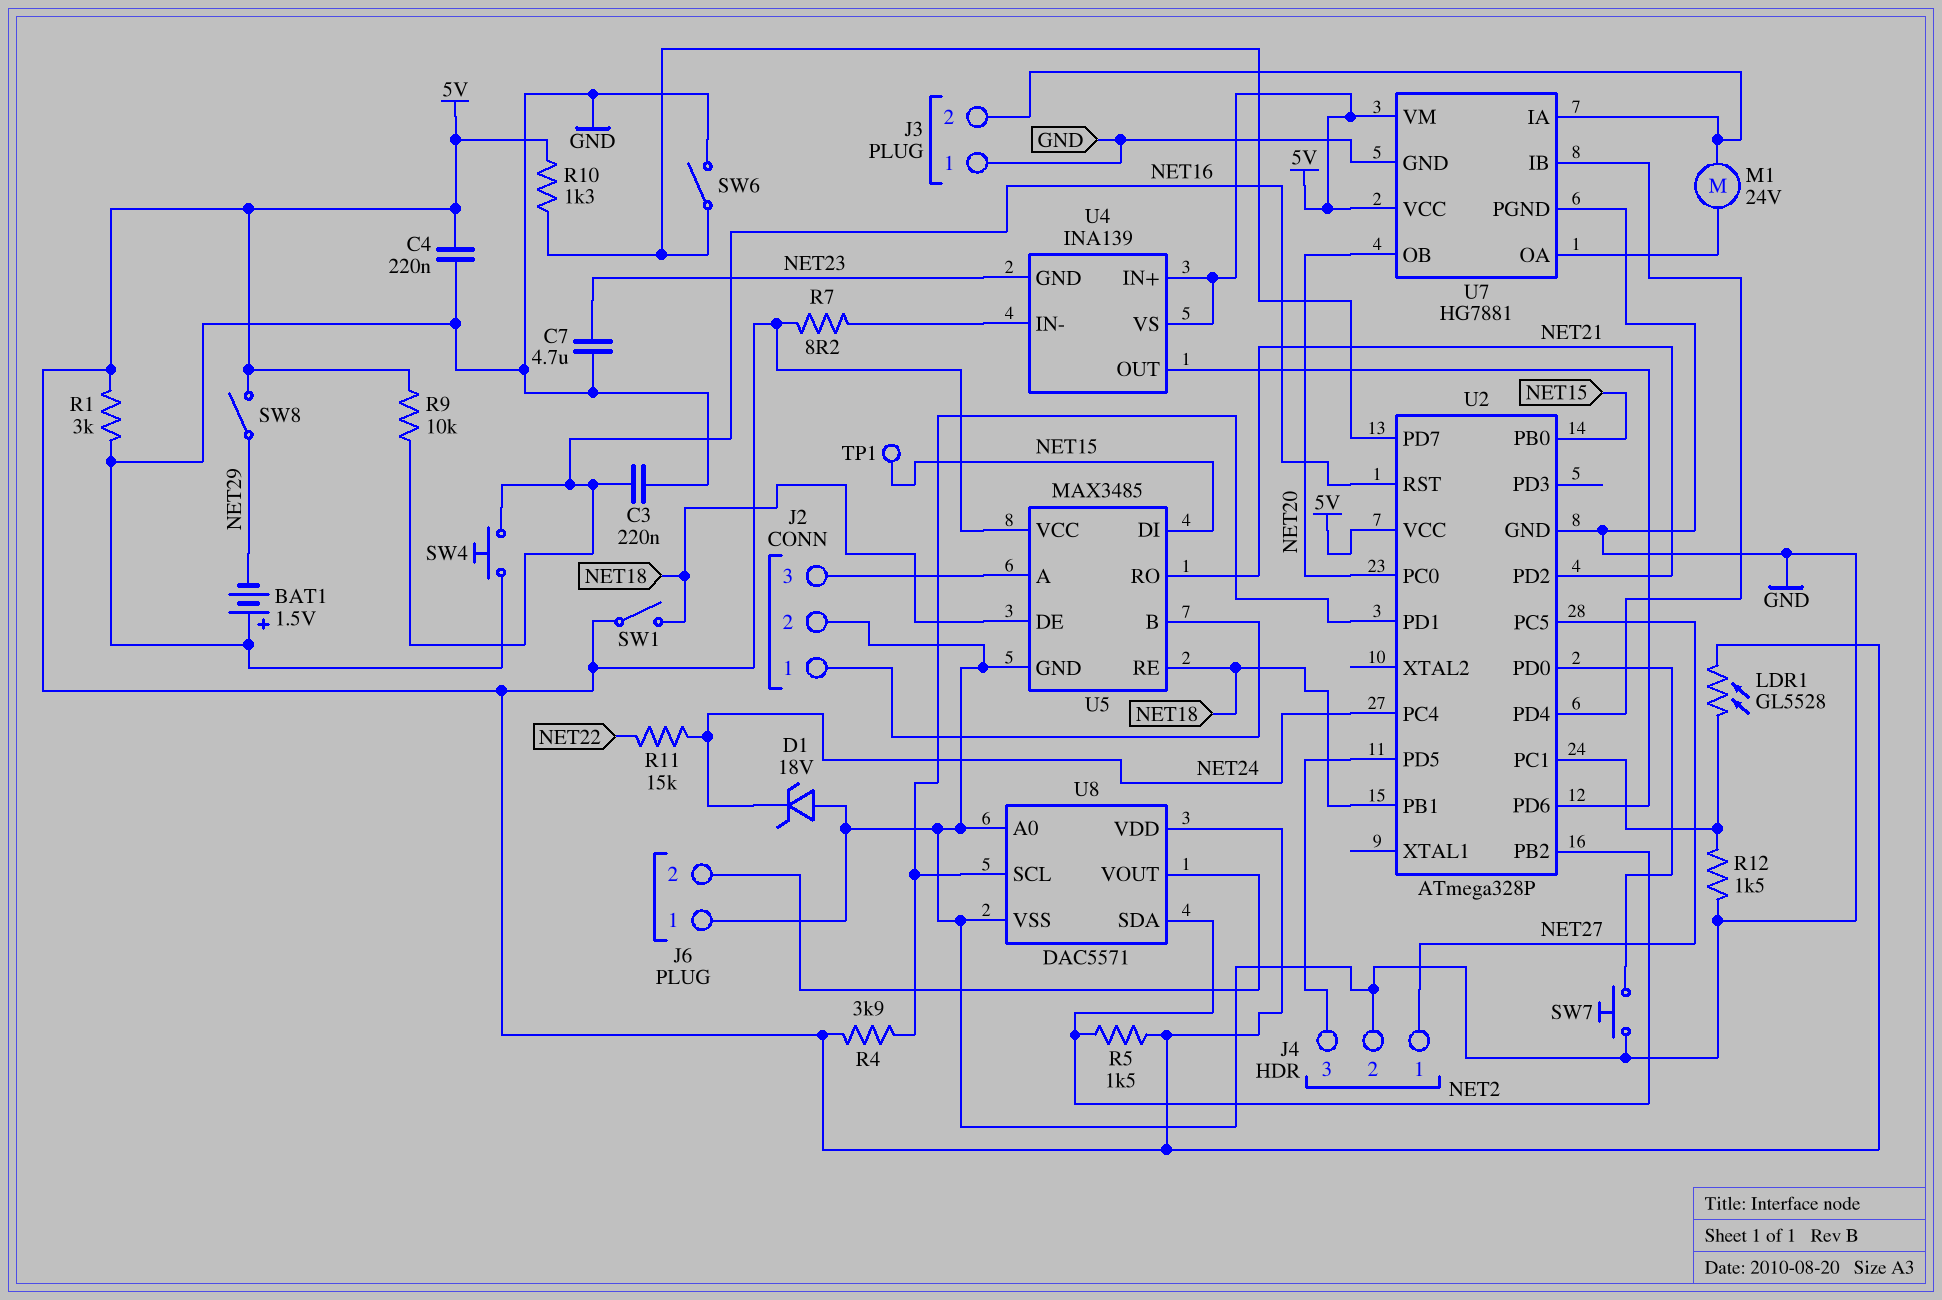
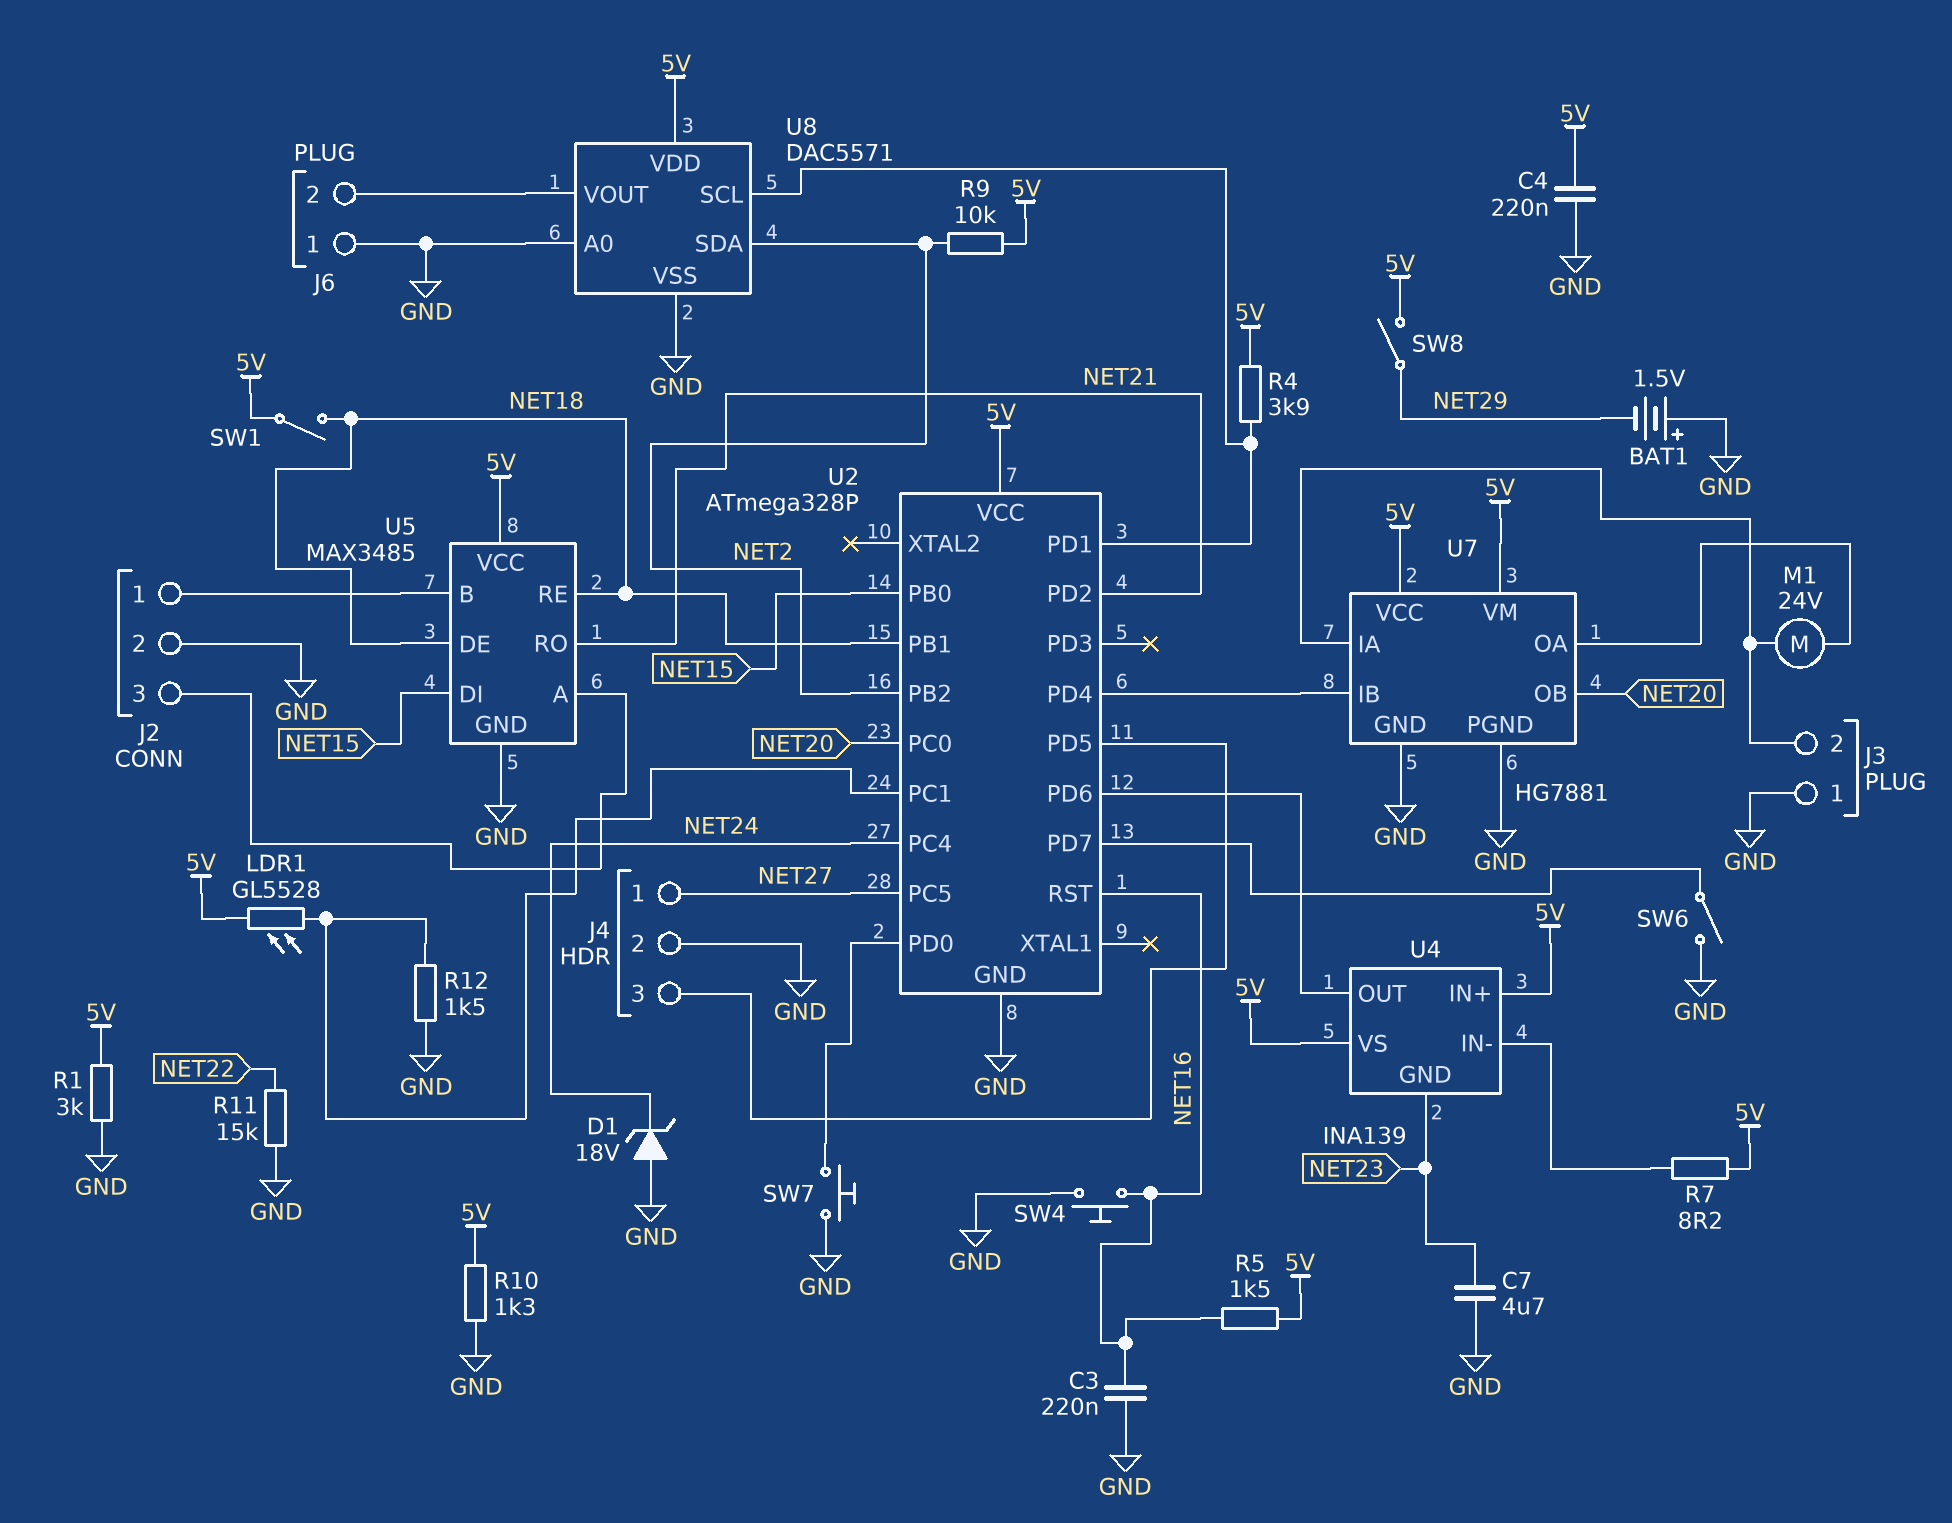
R5: 1.5k (5V, NET2) -> 1.5k (5V, NET16)
R9: 10k (5V, NET16) -> 10k (5V, NET2)
R10: 1.3k (5V, U2/PD7) -> 1.3k (5V, GND)
R11: 15k (NET22, NET24) -> 15k (GND, NET22)
TP1: test point (NET15) -> none

